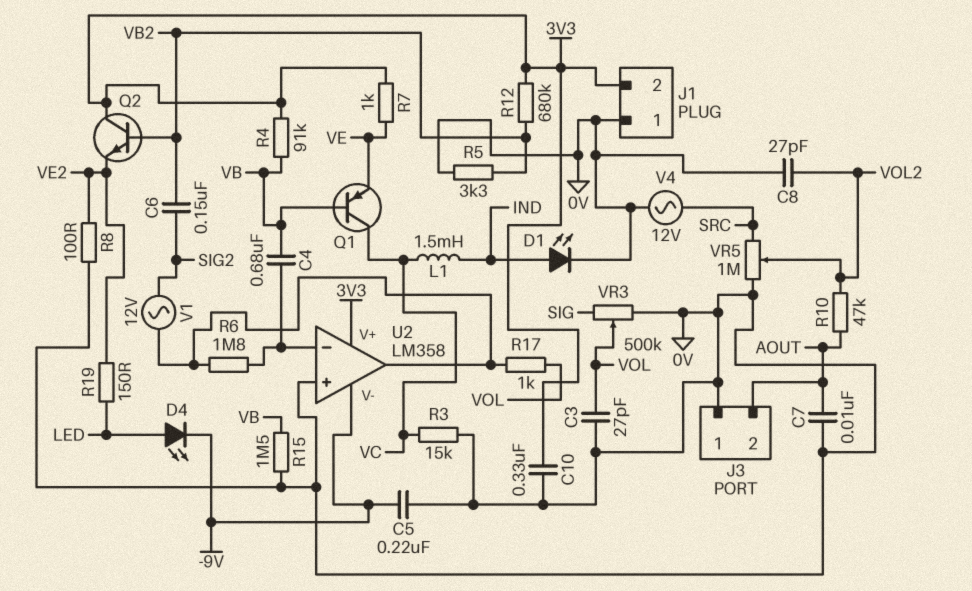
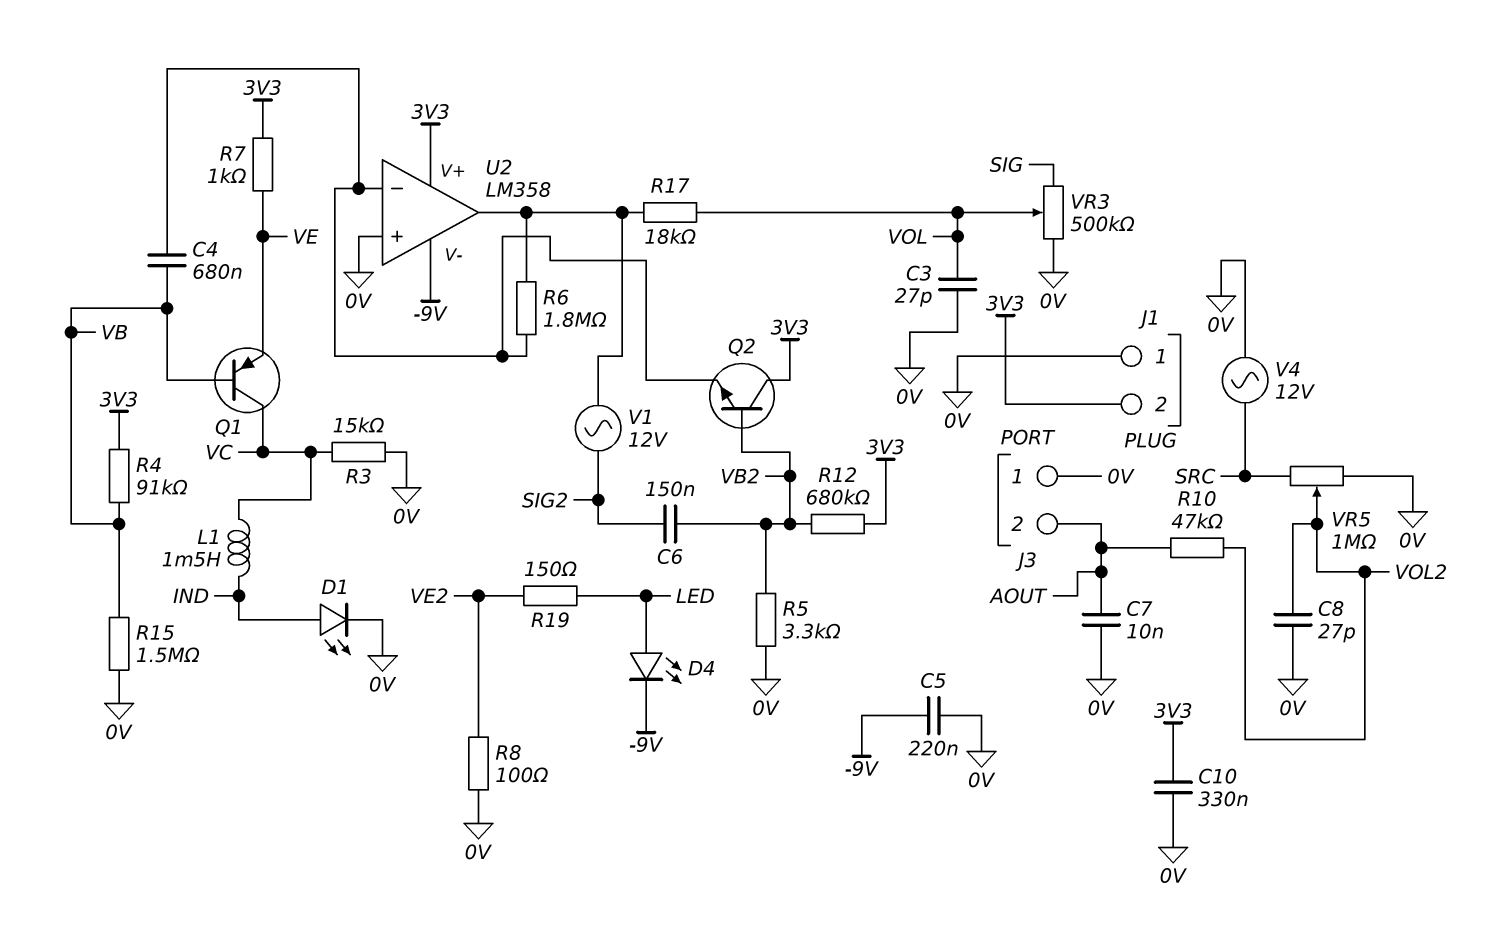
Q2: NPN (B VB2, C 3V3, E VE2) -> NPN (B VB2, C 3V3, E U2/in-)
R17: 1k (U2/out, VOL) -> 18k (U2/out, VOL)

